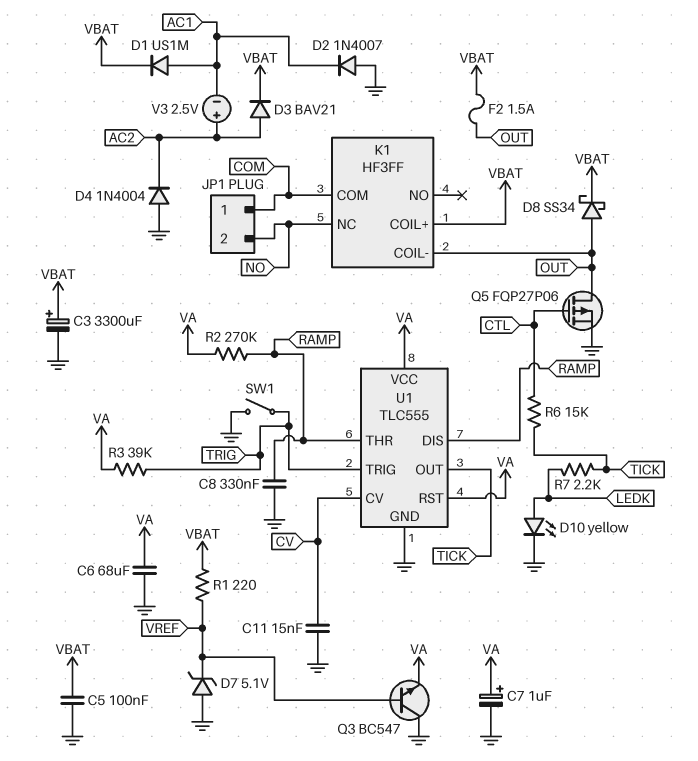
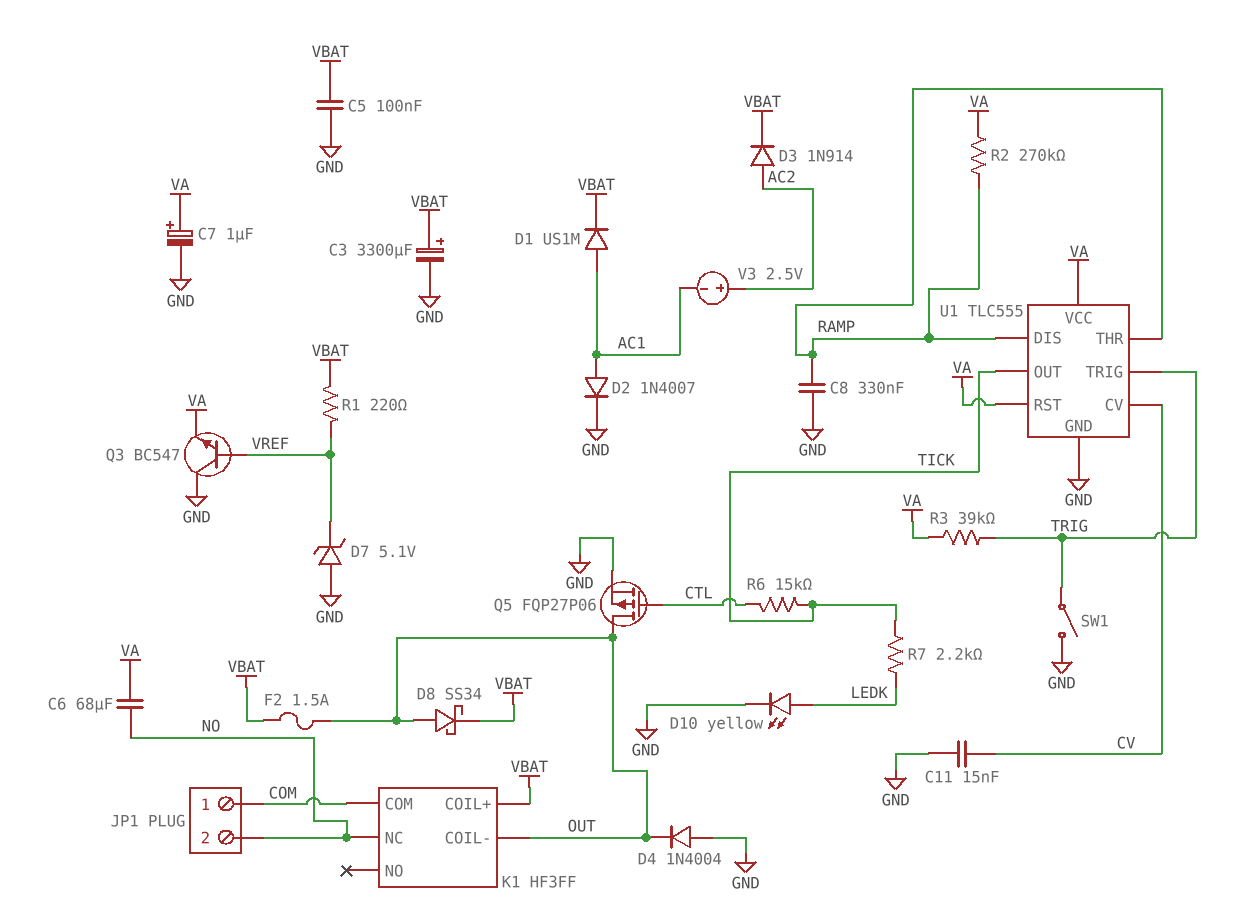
C6: 68uF (GND, VA) -> 68uF (NO, VA)
D2: diode 1N4007 (A GND, K AC1) -> diode 1N4007 (A AC1, K GND)
D3: diode BAV21 (A AC2, K VBAT) -> diode 1N914 (A AC2, K VBAT)
D4: diode 1N4004 (A GND, K AC2) -> diode 1N4004 (A GND, K OUT)

